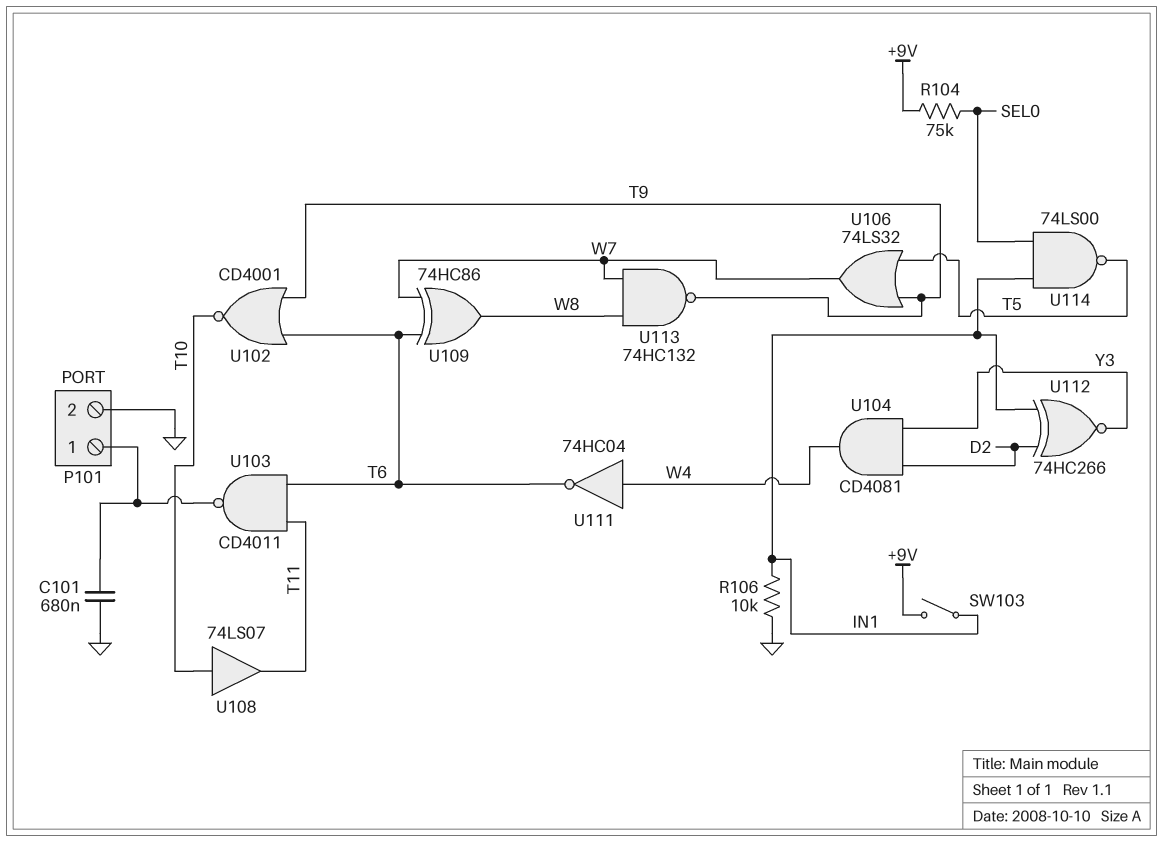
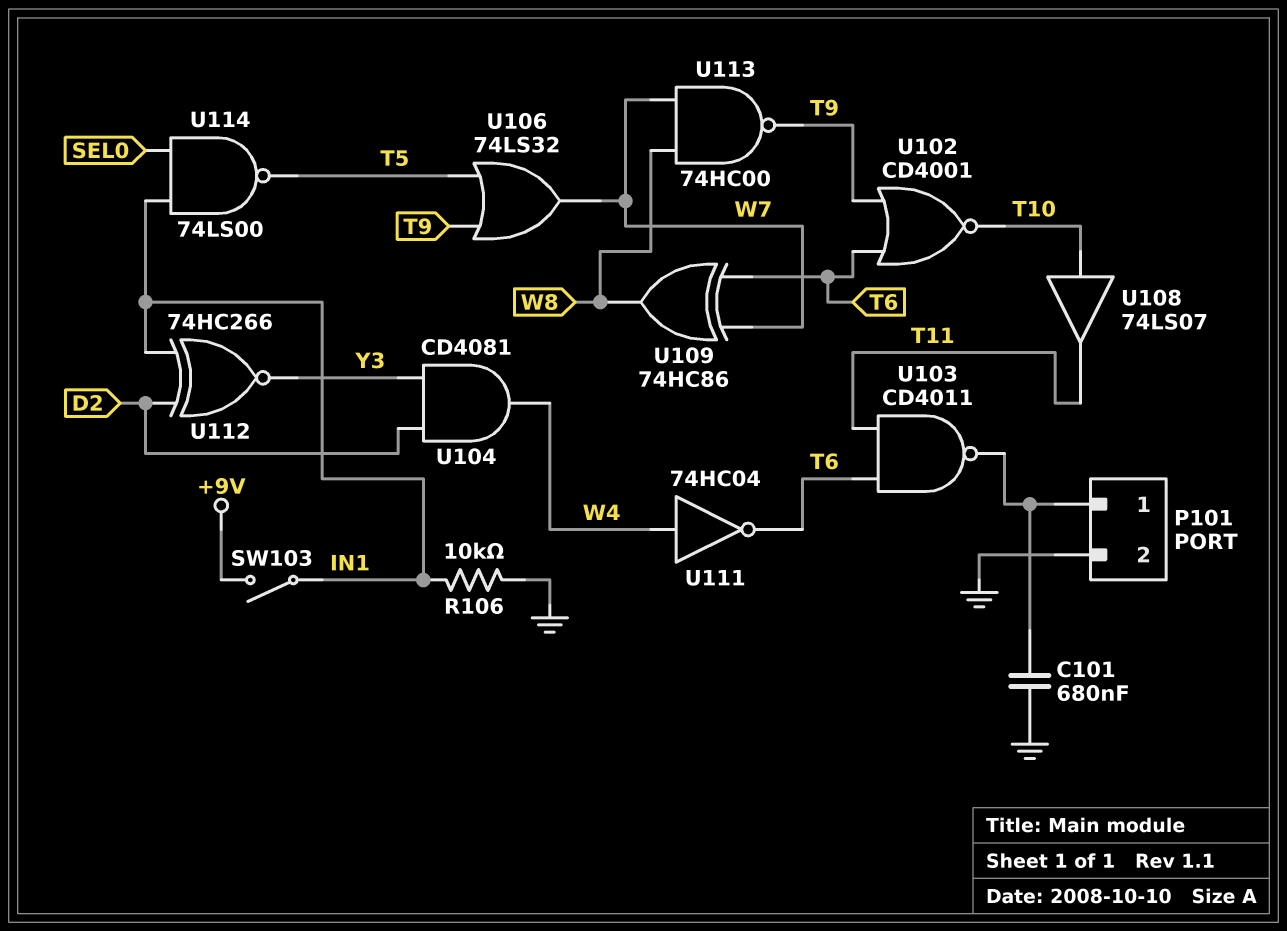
R104: 75k (+9V, SEL0) -> none
U113: NAND 74HC132 (in W7, in W8, out T9) -> NAND 74HC00 (in W7, in W8, out T9)

